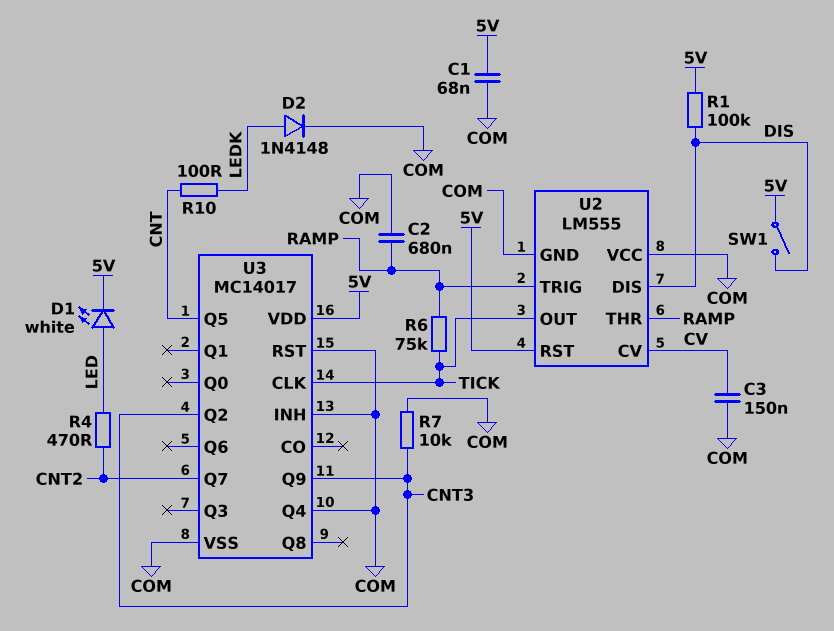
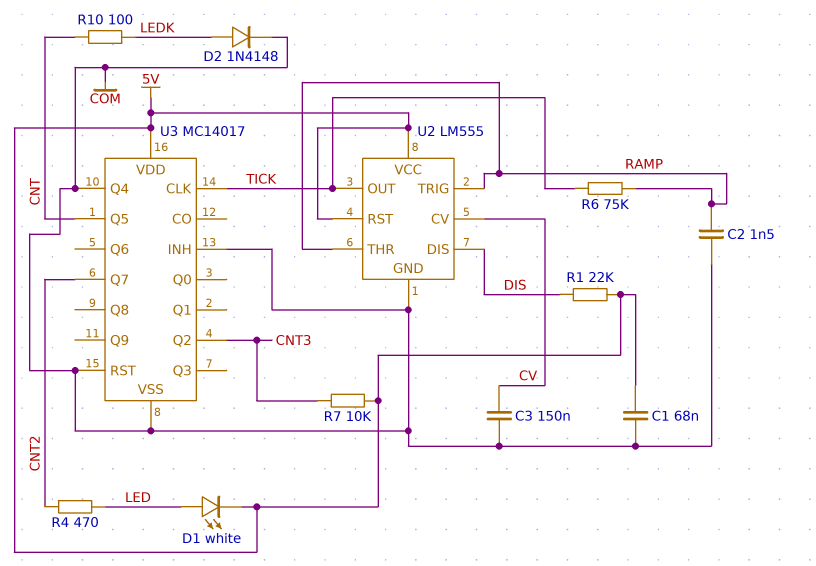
C2: 680nF (COM, RAMP) -> 1.5nF (COM, RAMP)
R1: 100k (5V, DIS) -> 22k (5V, DIS)
R7: 10k (CNT3, COM) -> 10k (5V, CNT3)
SW1: switch (5V, DIS) -> none
U2 pin VCC: COM -> 5V
U3 pin Q9: CNT3 -> none

